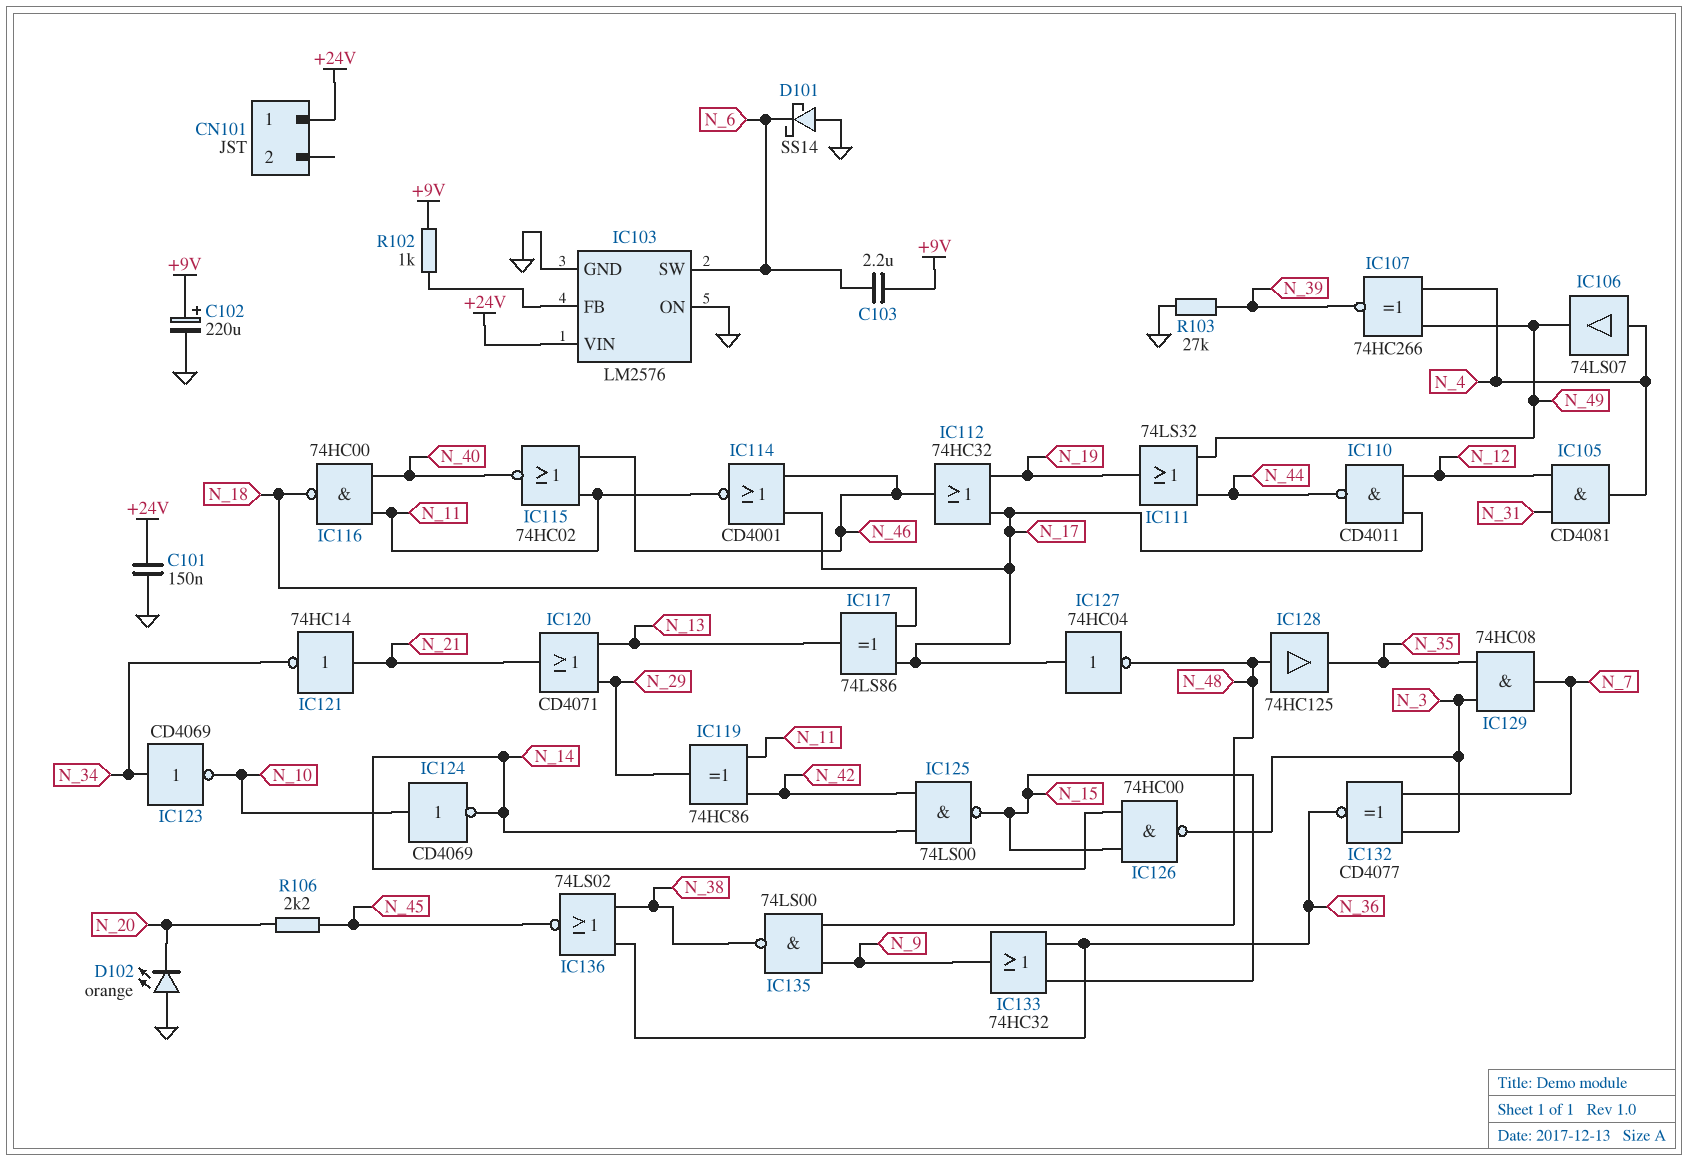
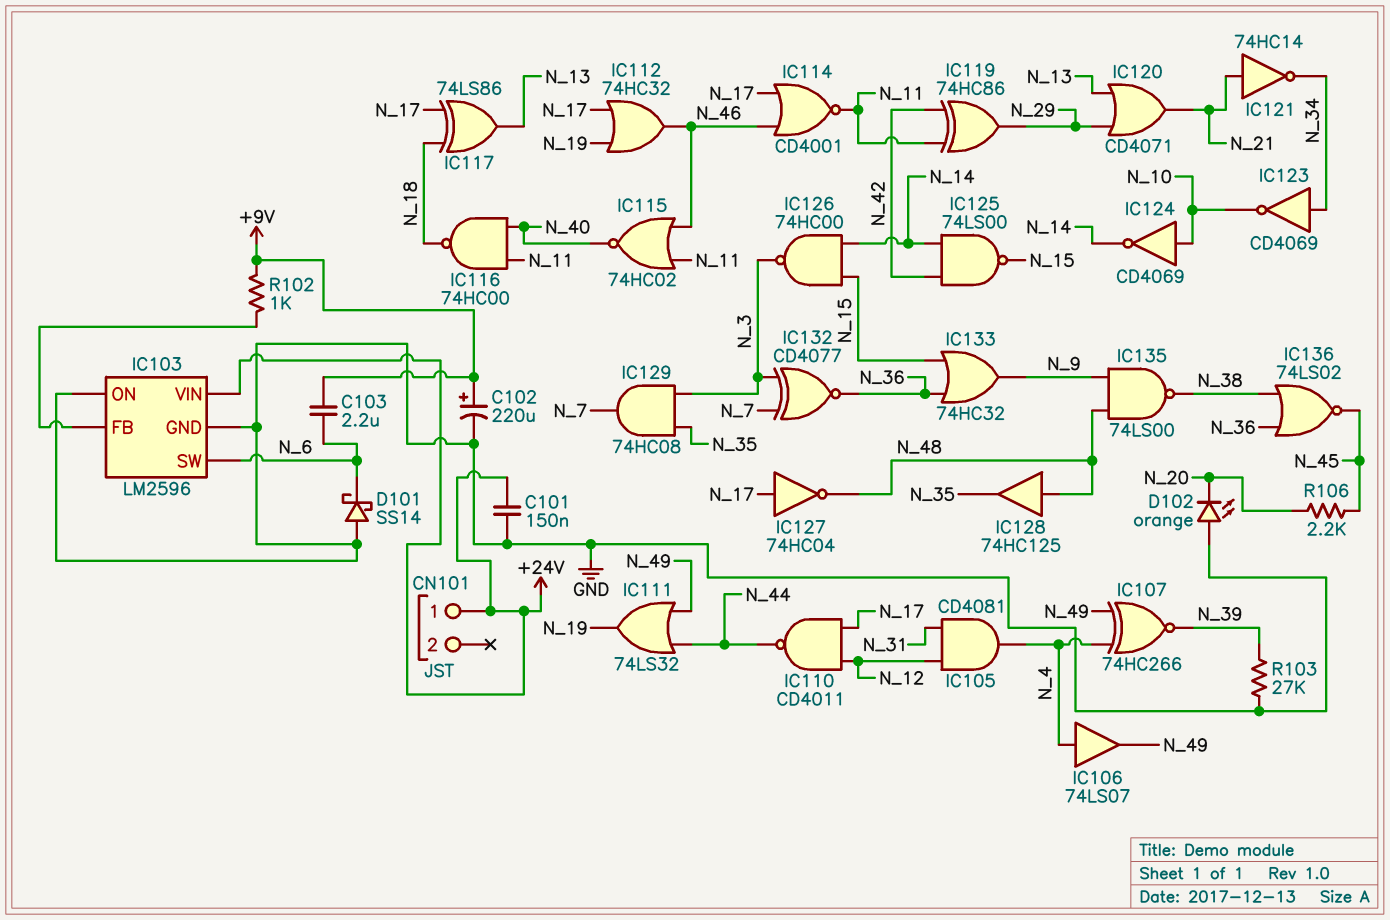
IC103: LM2576 -> LM2596

